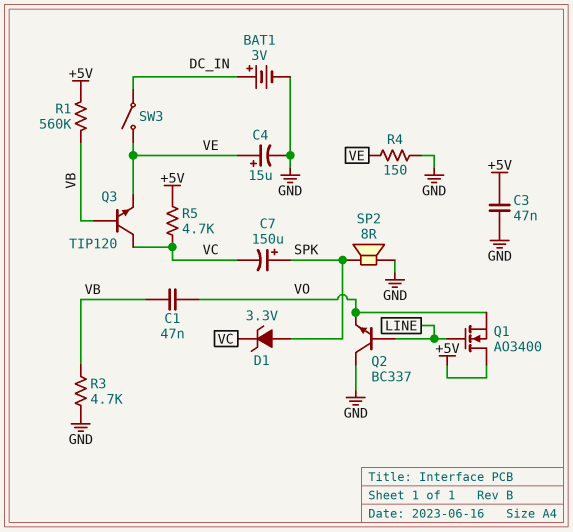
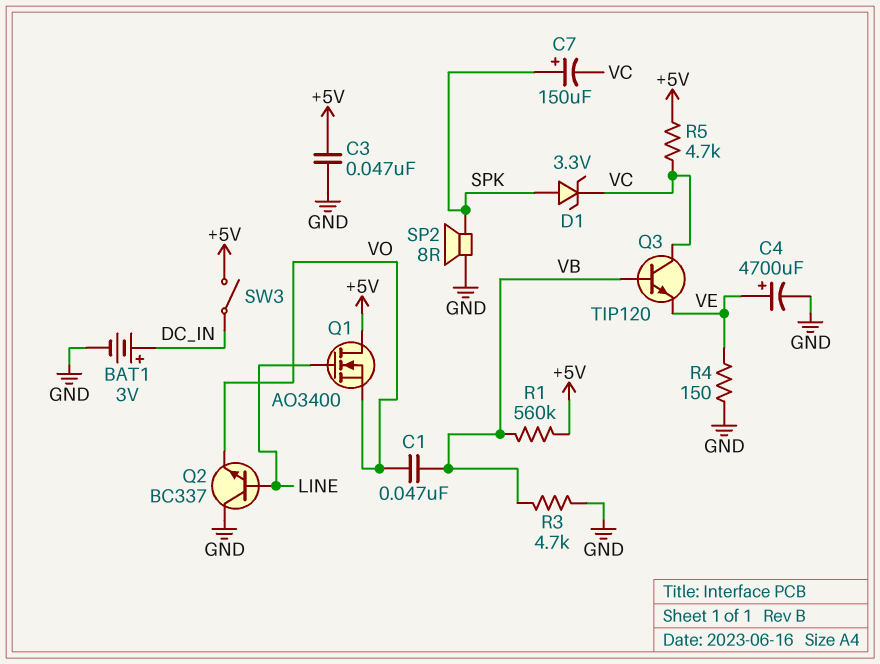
C4: 15uF (plus VE, minus GND) -> 4700uF (plus VE, minus GND)
SW3: switch (DC_IN, VE) -> switch (+5V, DC_IN)

